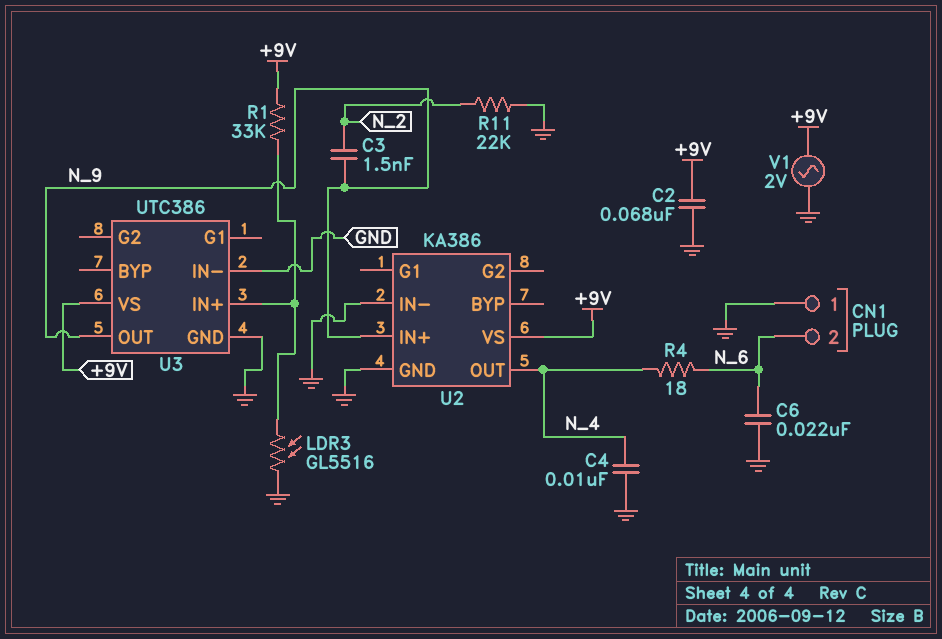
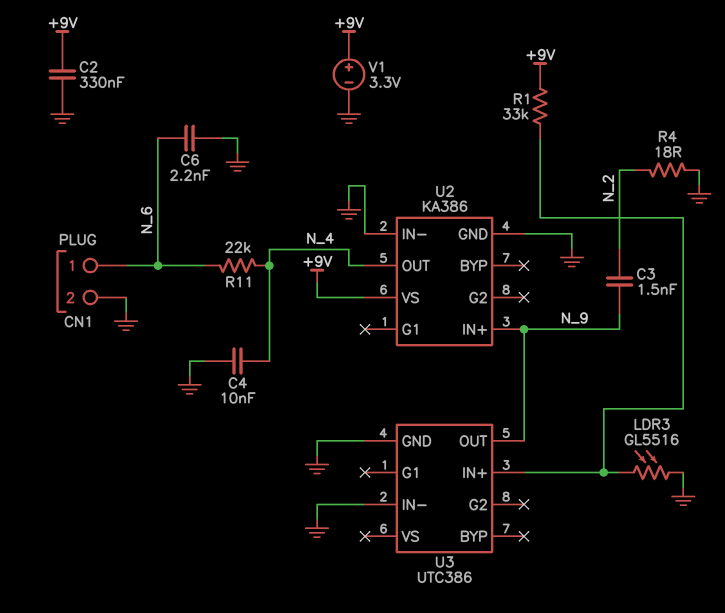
C2: 68nF (+9V, GND) -> 330nF (+9V, GND)
C6: 22nF (GND, N_6) -> 2.2nF (GND, N_6)
CN1 pin 1: GND -> N_6
CN1 pin 2: N_6 -> GND
R4: 18 (N_4, N_6) -> 18 (GND, N_2)
R11: 22k (GND, N_2) -> 22k (N_4, N_6)
U3 pin VS: +9V -> none
V1: AC 2V (+9V, GND) -> 3.3V (plus +9V, minus GND)

